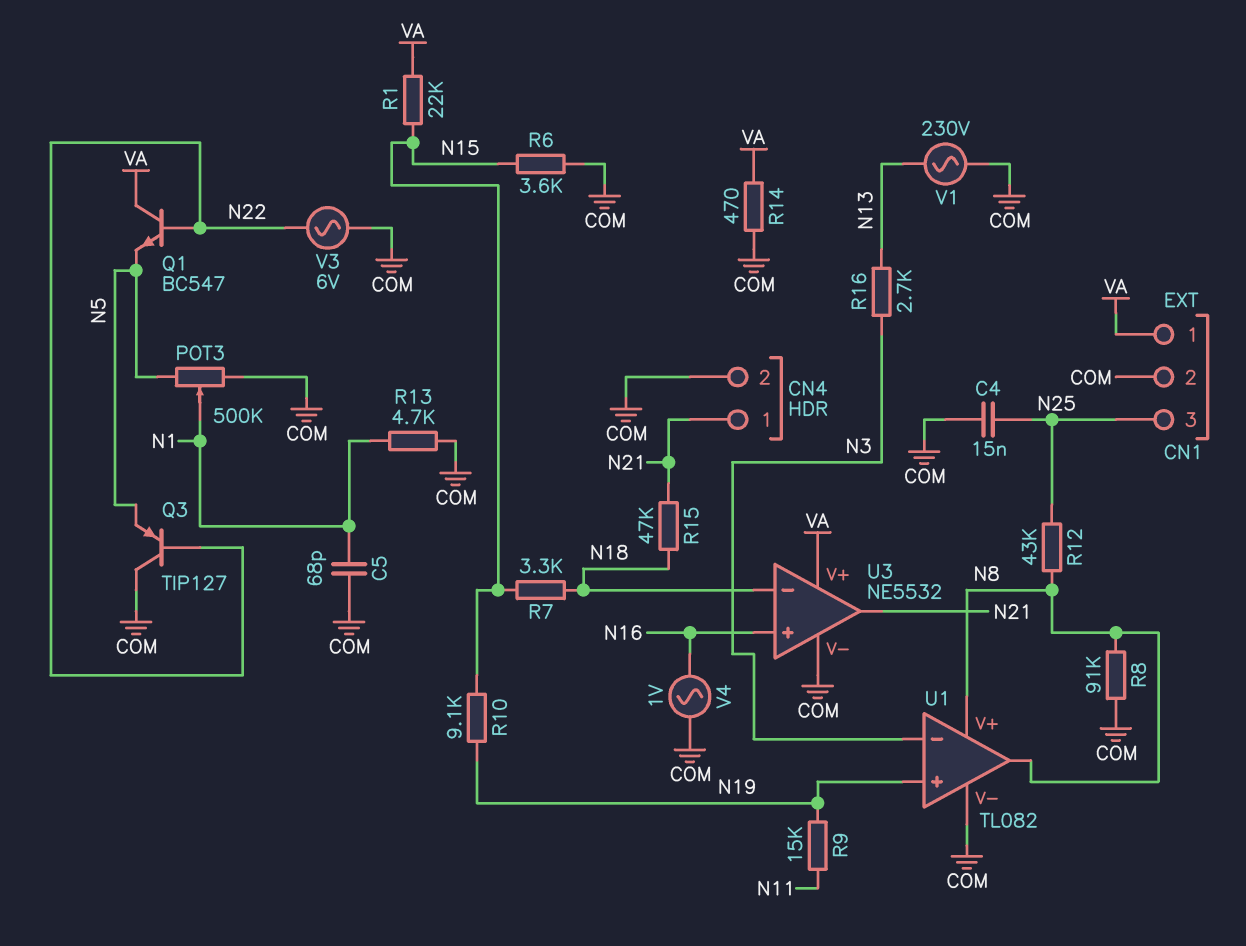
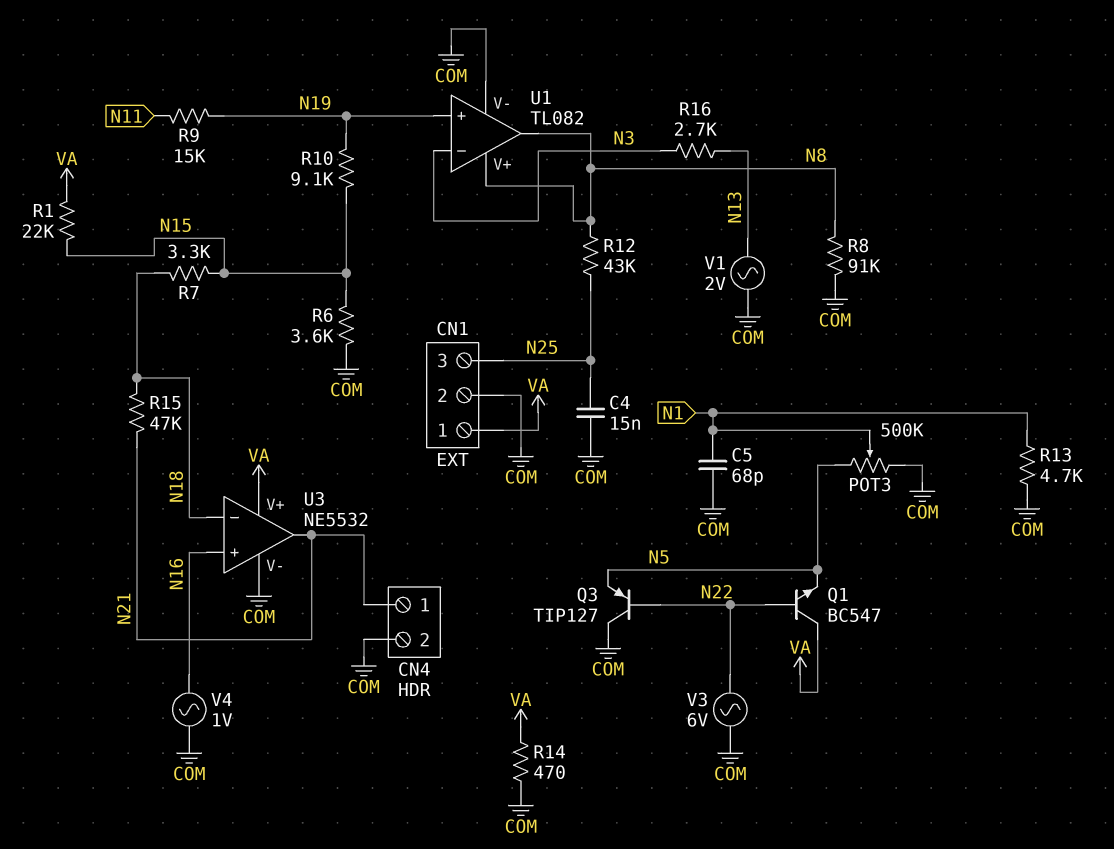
V1: AC 230V (COM, N13) -> AC 2V (COM, N13)

